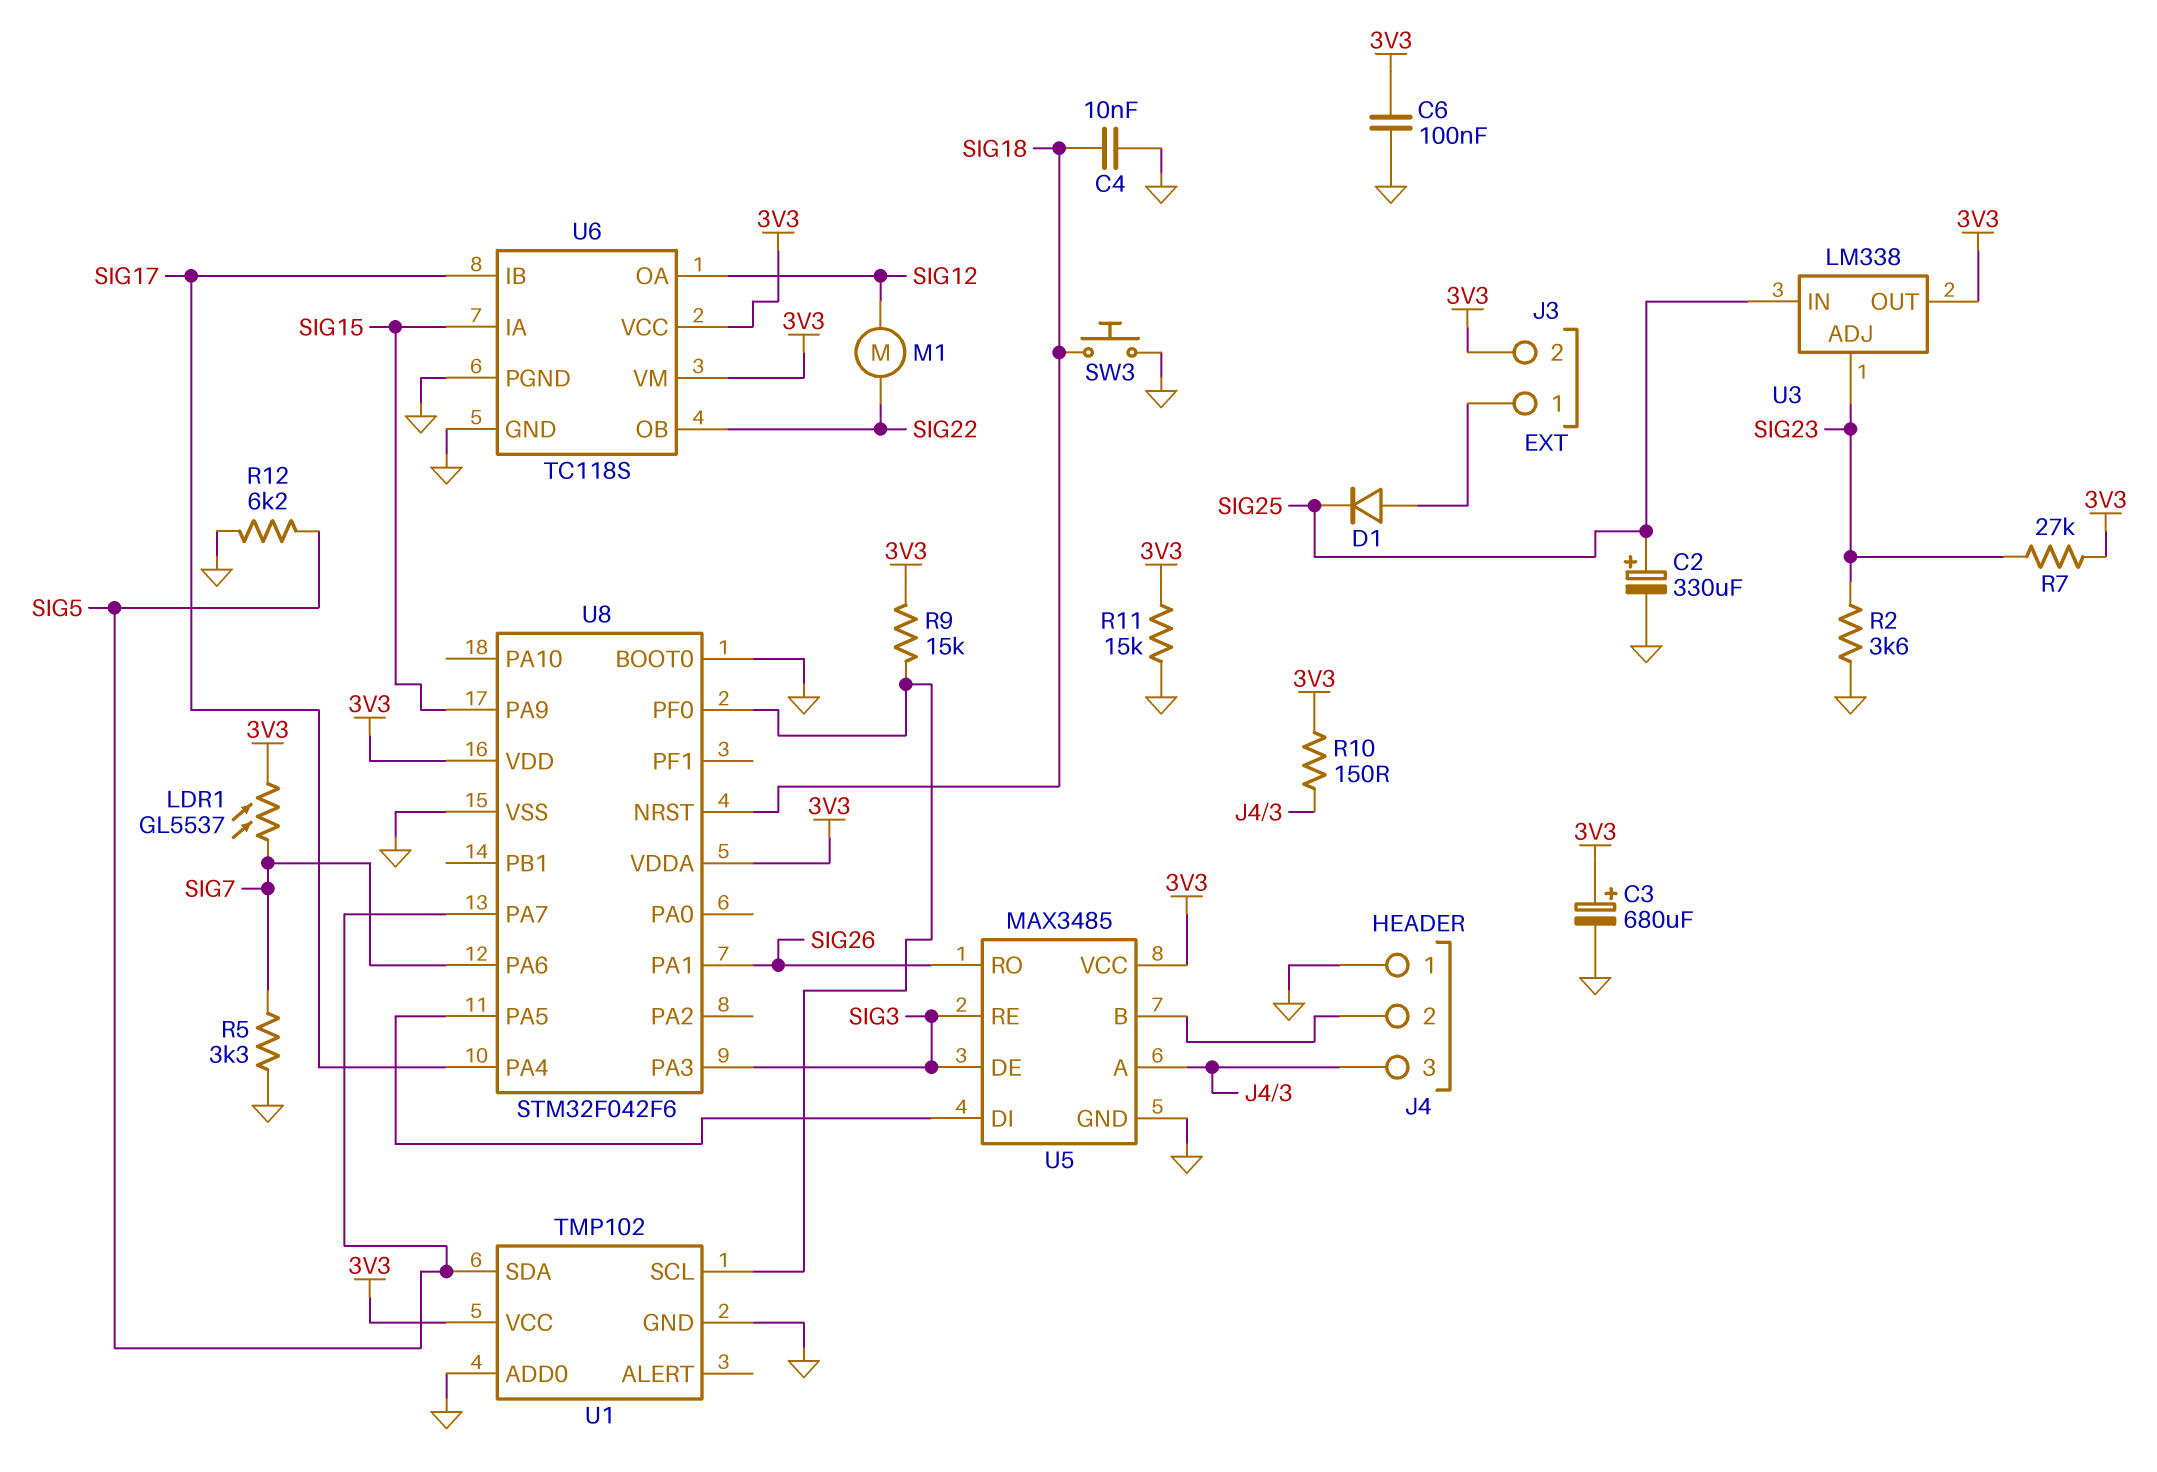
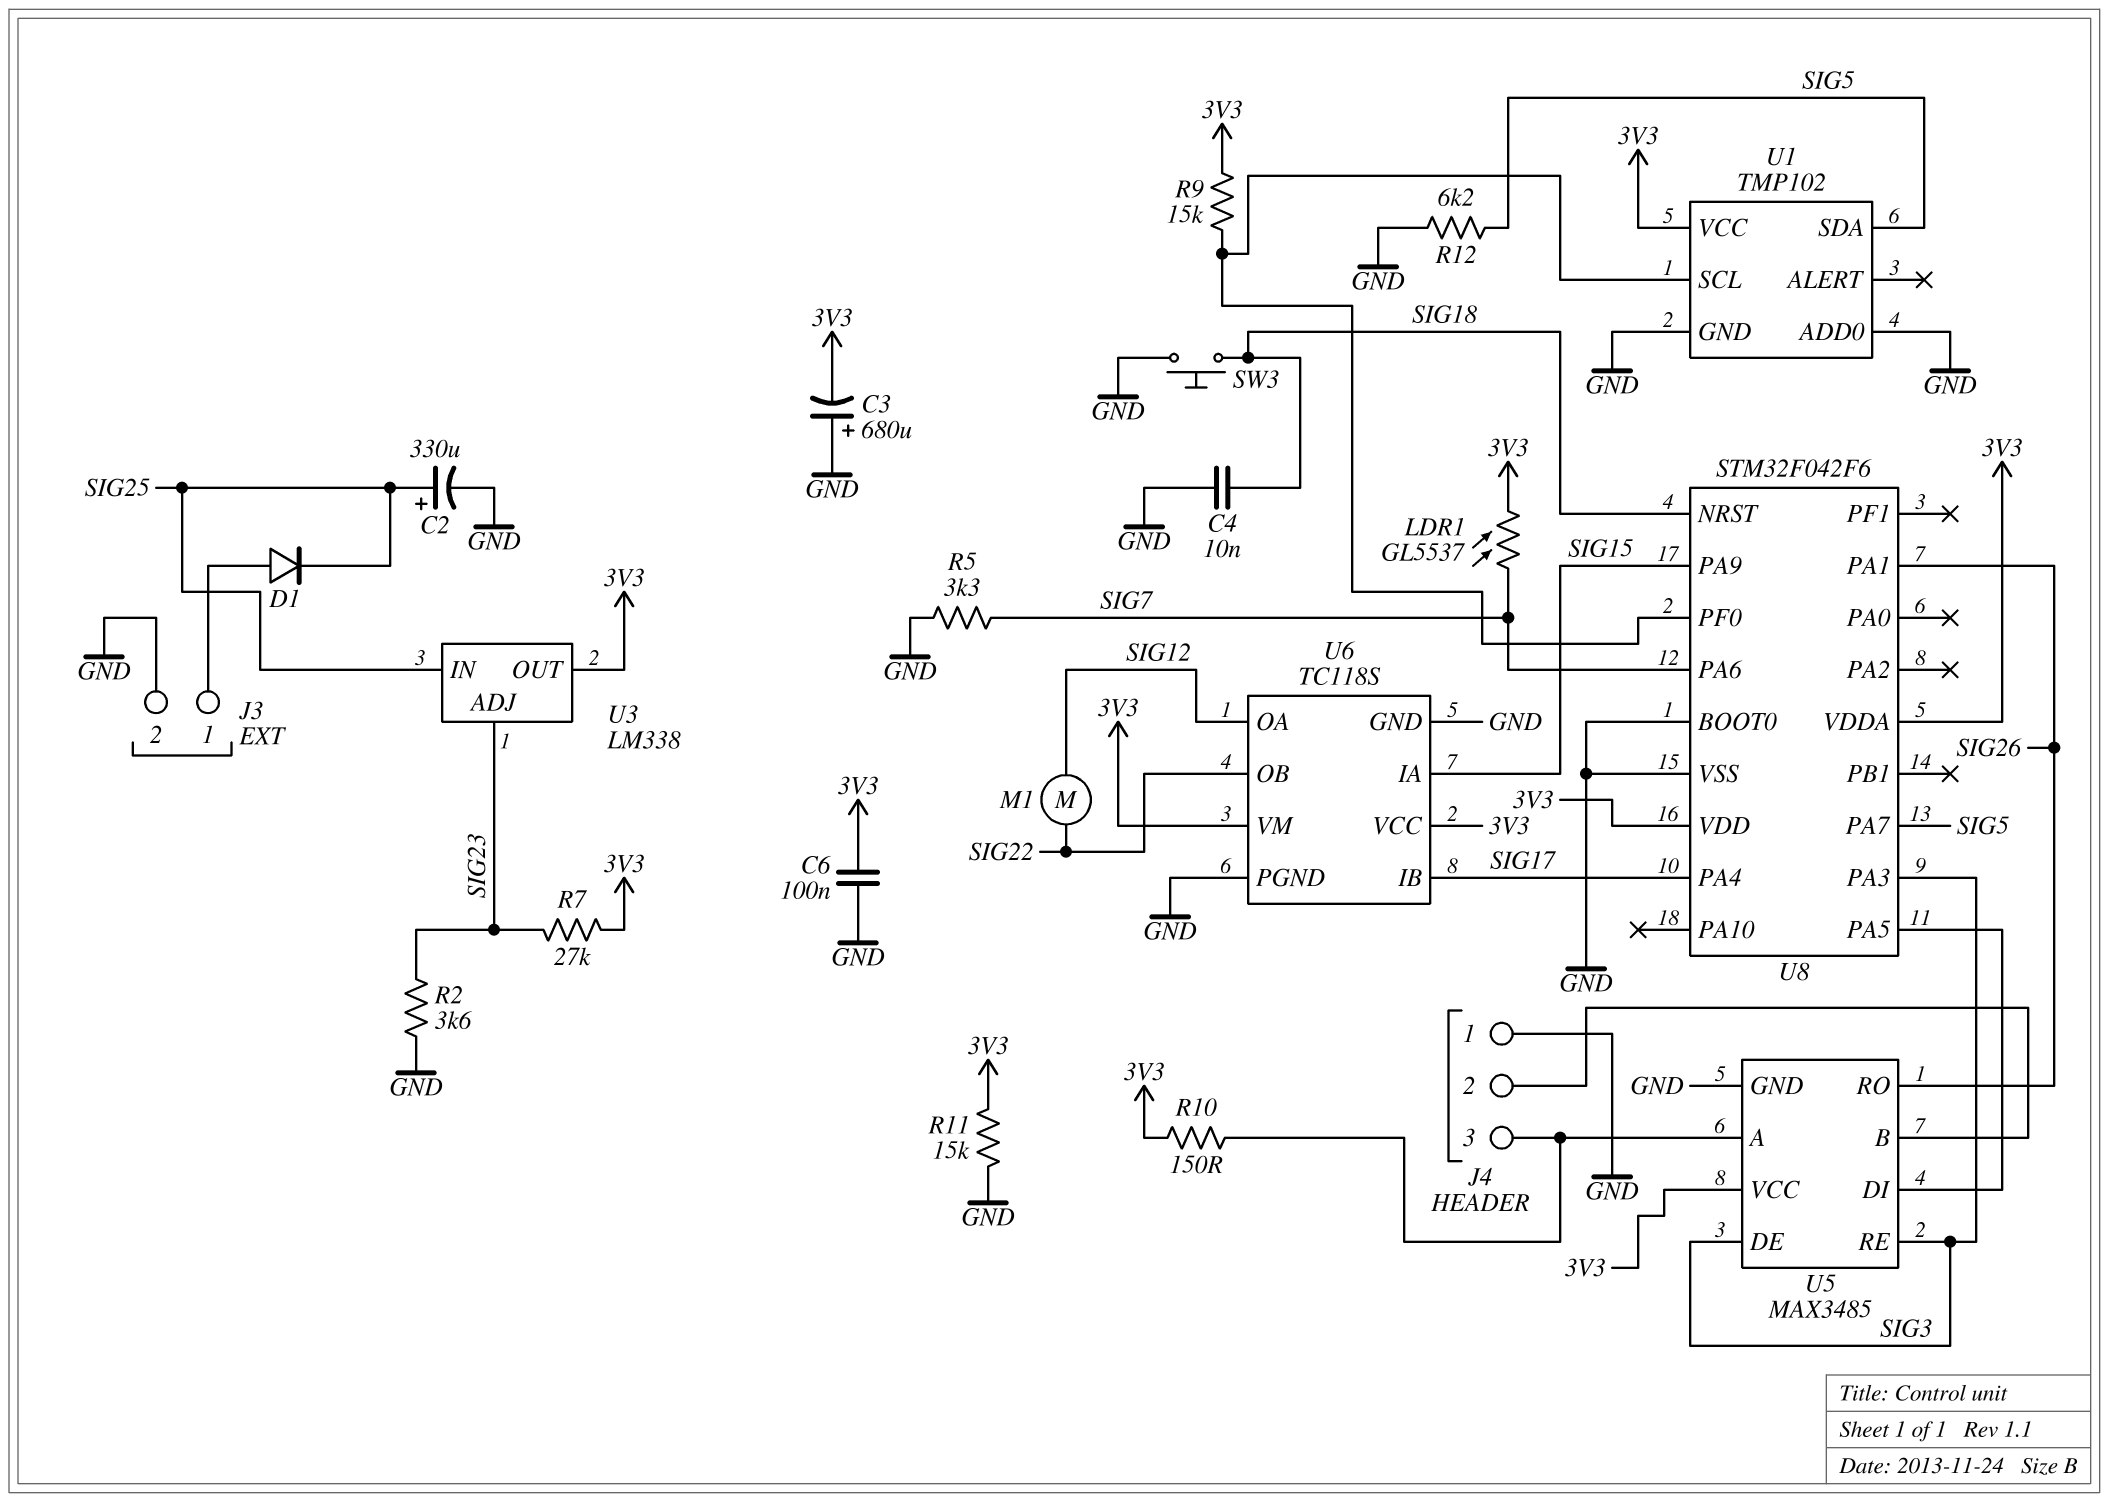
C3: 680uF (plus 3V3, minus GND) -> 680uF (plus GND, minus 3V3)
J3 pin 2: 3V3 -> GND

